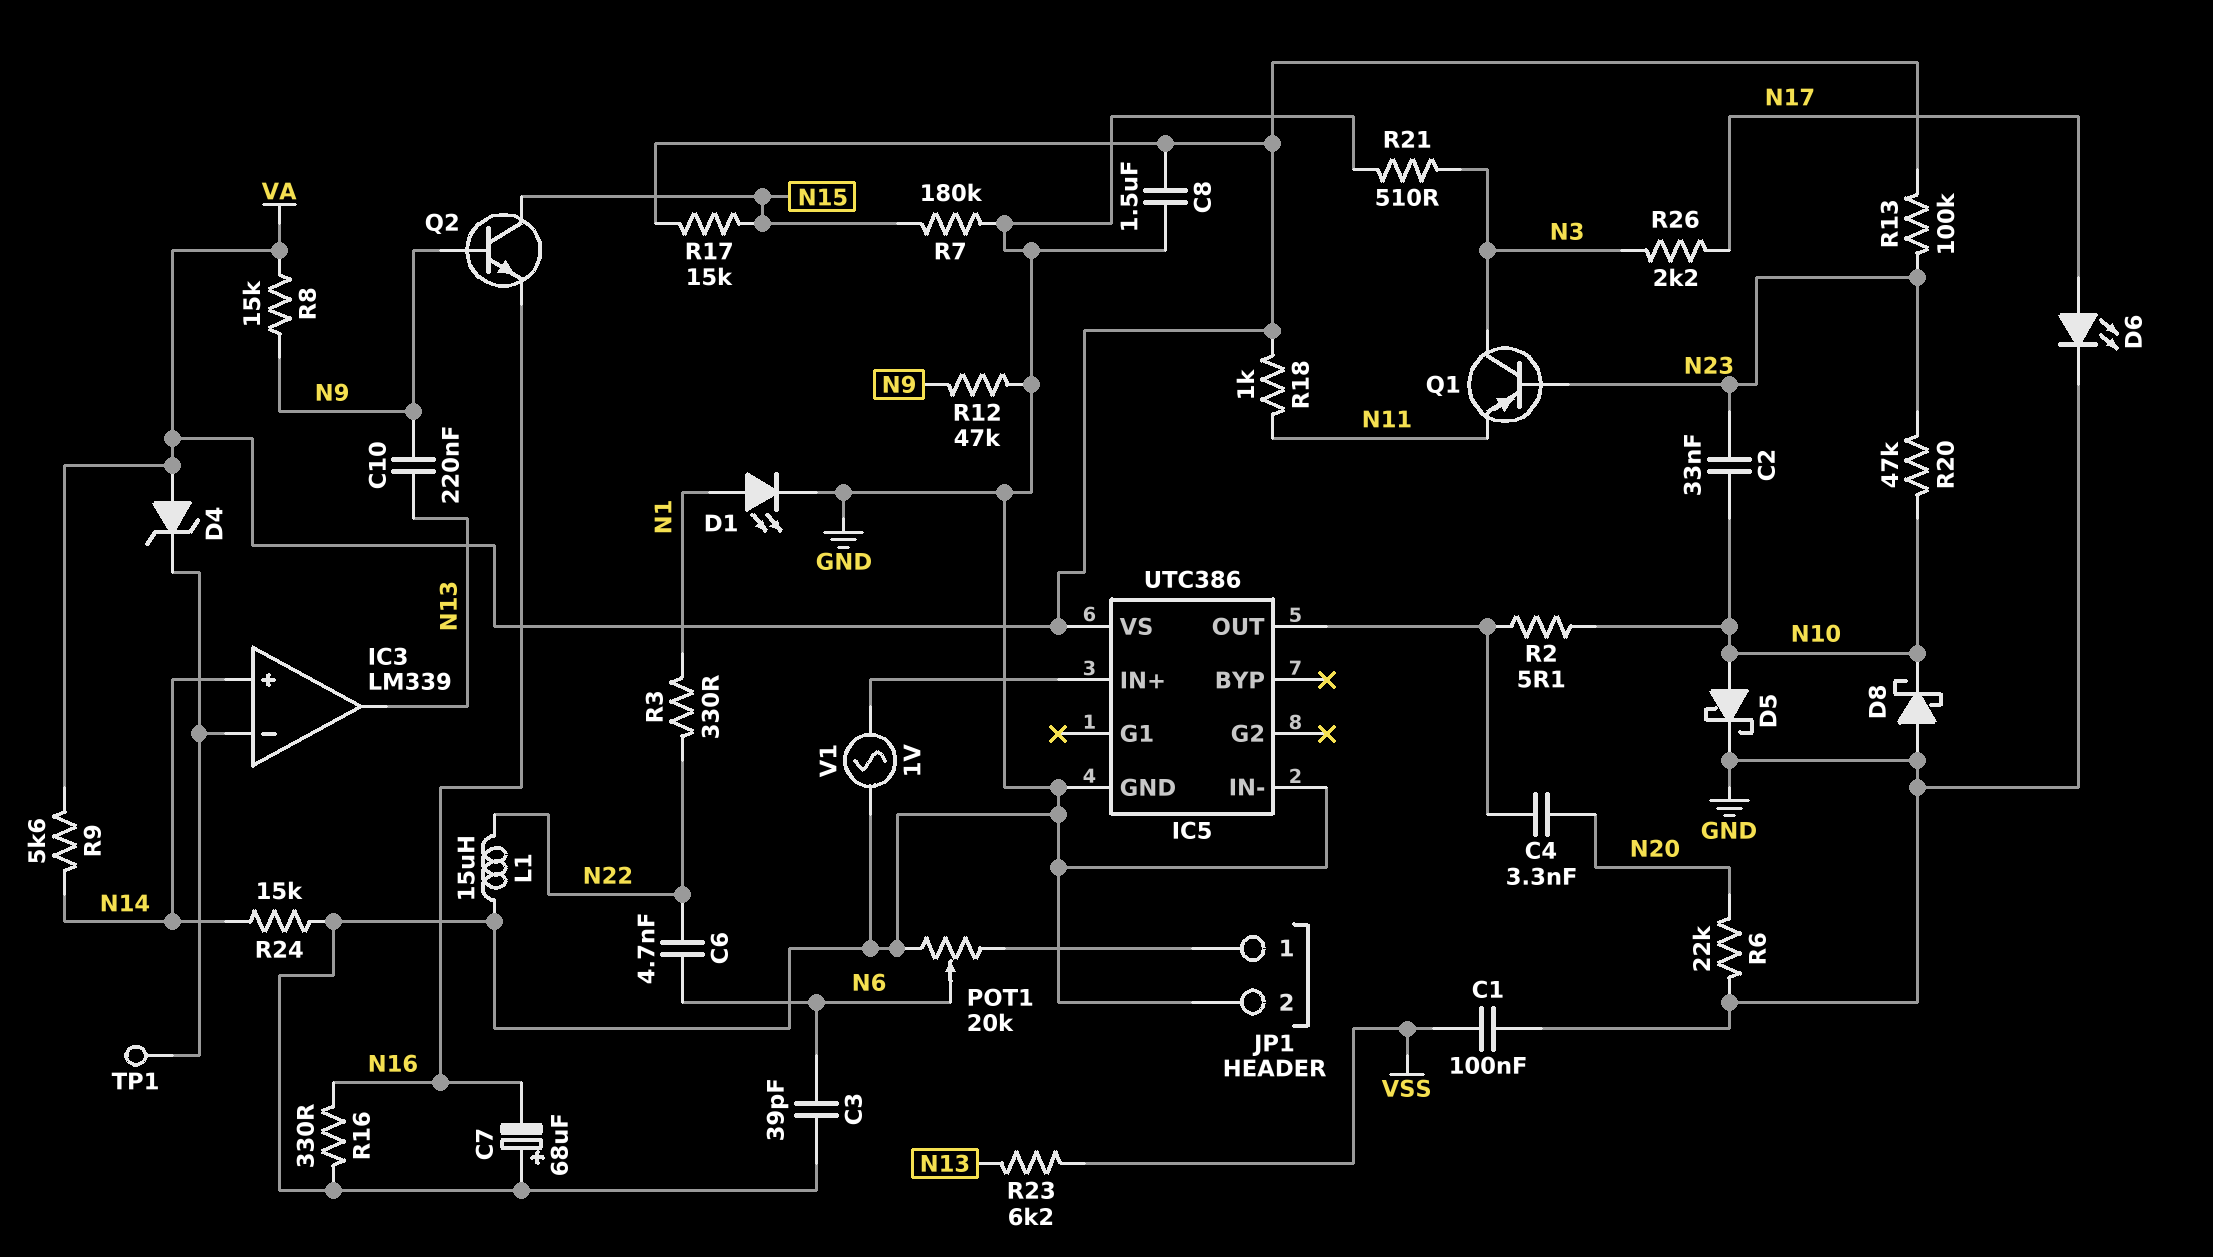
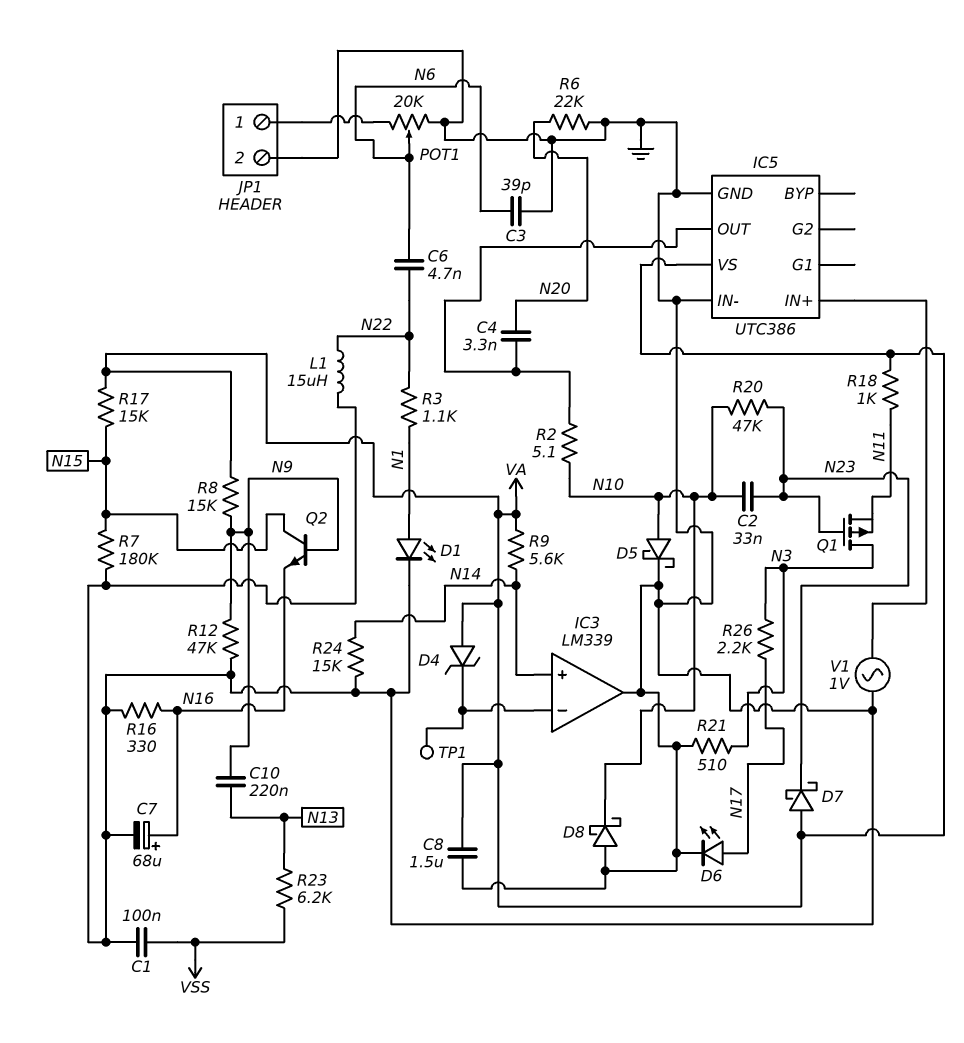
C7: 68uF (plus GND, minus N16) -> 68uF (plus N16, minus GND)
D7: none -> schottky (A VA, K N23)
IC3 pin out: N13 -> GND
Q1: PNP (B N23, C N3, E N11) -> PMOS (G N23, D N3, S N11)
R3: 330 (N1, N22) -> 1.1k (N1, N22)
R13: 100k (N23, VA) -> none

